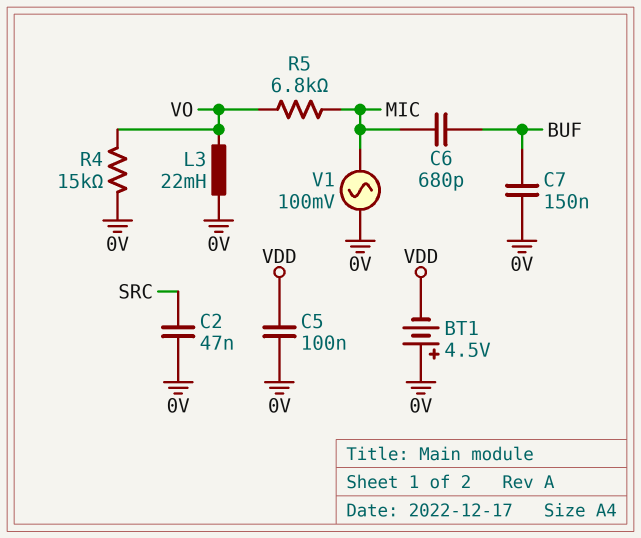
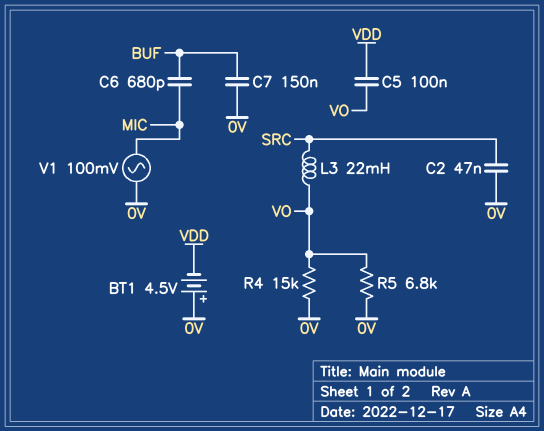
C5: 100nF (0V, VDD) -> 100nF (VDD, VO)
L3: 22mH (0V, VO) -> 22mH (SRC, VO)
R5: 6.8k (MIC, VO) -> 6.8k (0V, VO)

